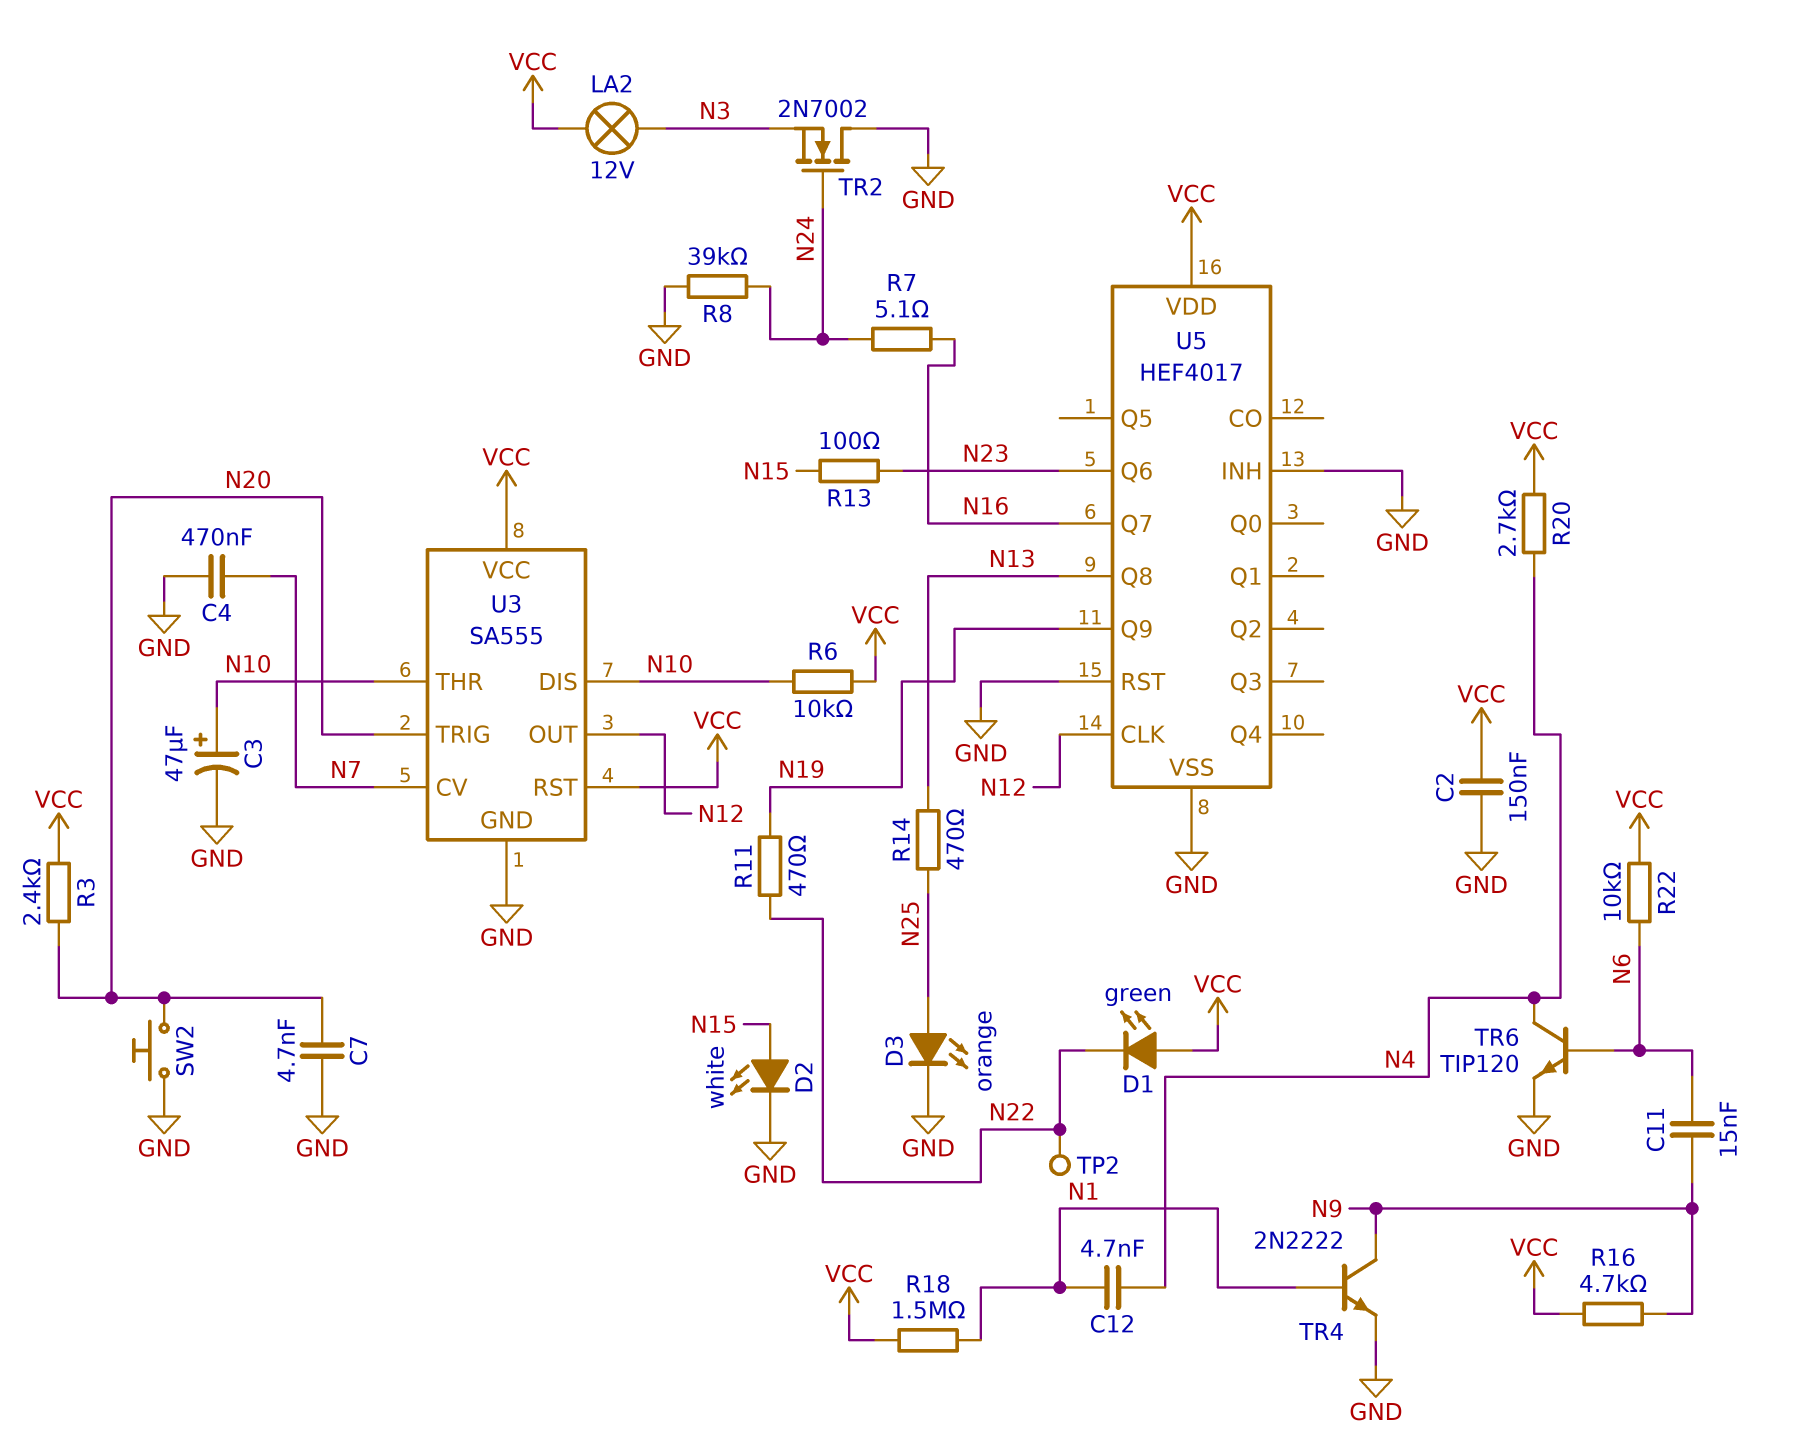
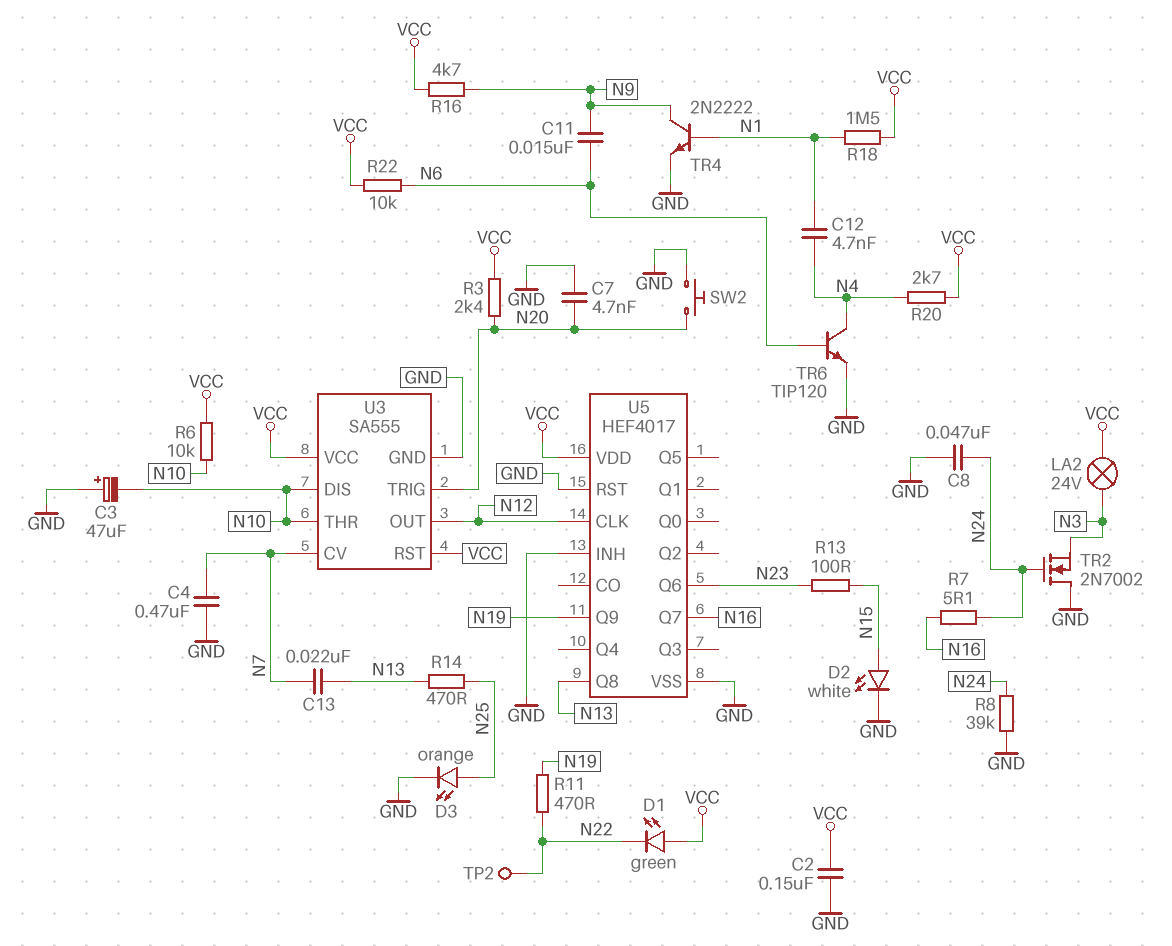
C3: 47uF (plus N10, minus GND) -> 47uF (plus GND, minus N10)
C8: none -> 47nF (GND, N24)
C13: none -> 22nF (N7, N13)
LA2: lamp 12V (N3, VCC) -> lamp 24V (N3, VCC)

